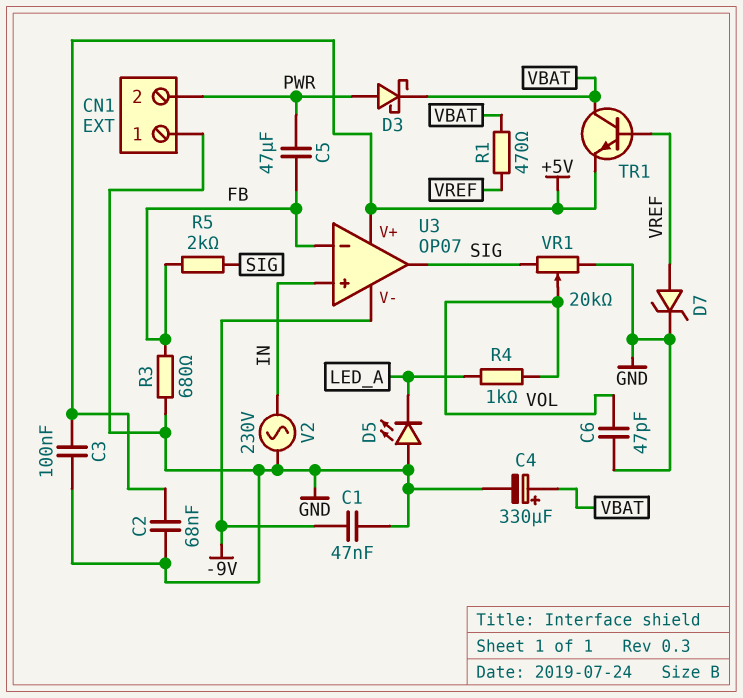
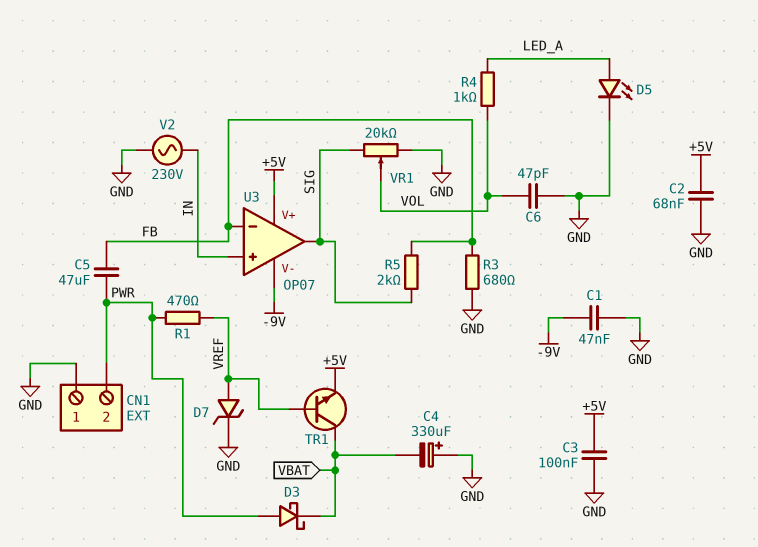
C4: 330uF (plus VBAT, minus GND) -> 330uF (plus GND, minus VBAT)
D5: LED (A GND, K LED_A) -> LED (A LED_A, K GND)
R1: 470 (VBAT, VREF) -> 470 (PWR, VREF)

